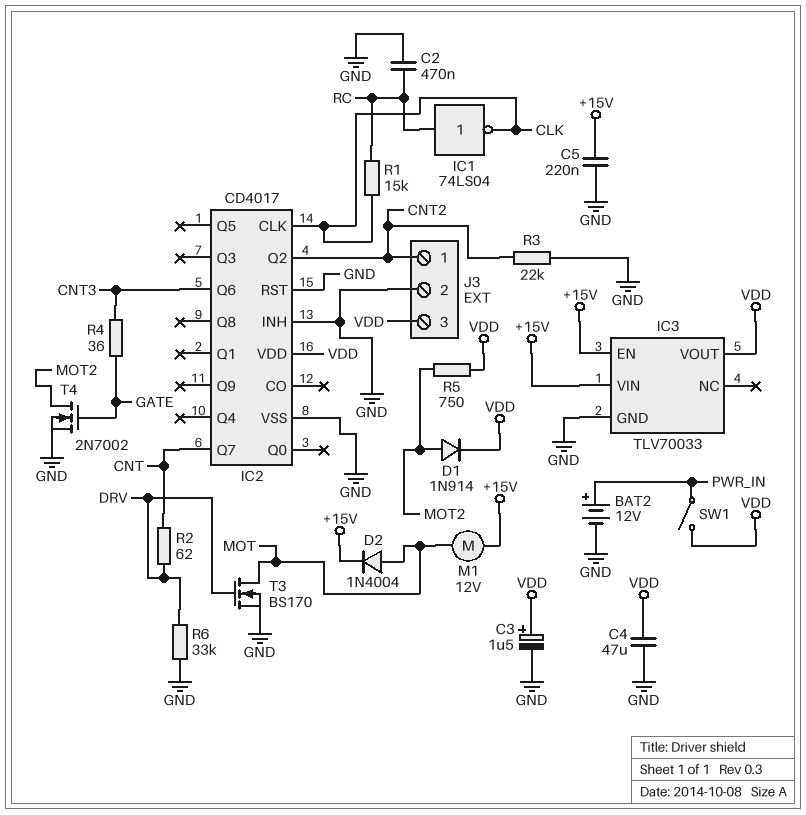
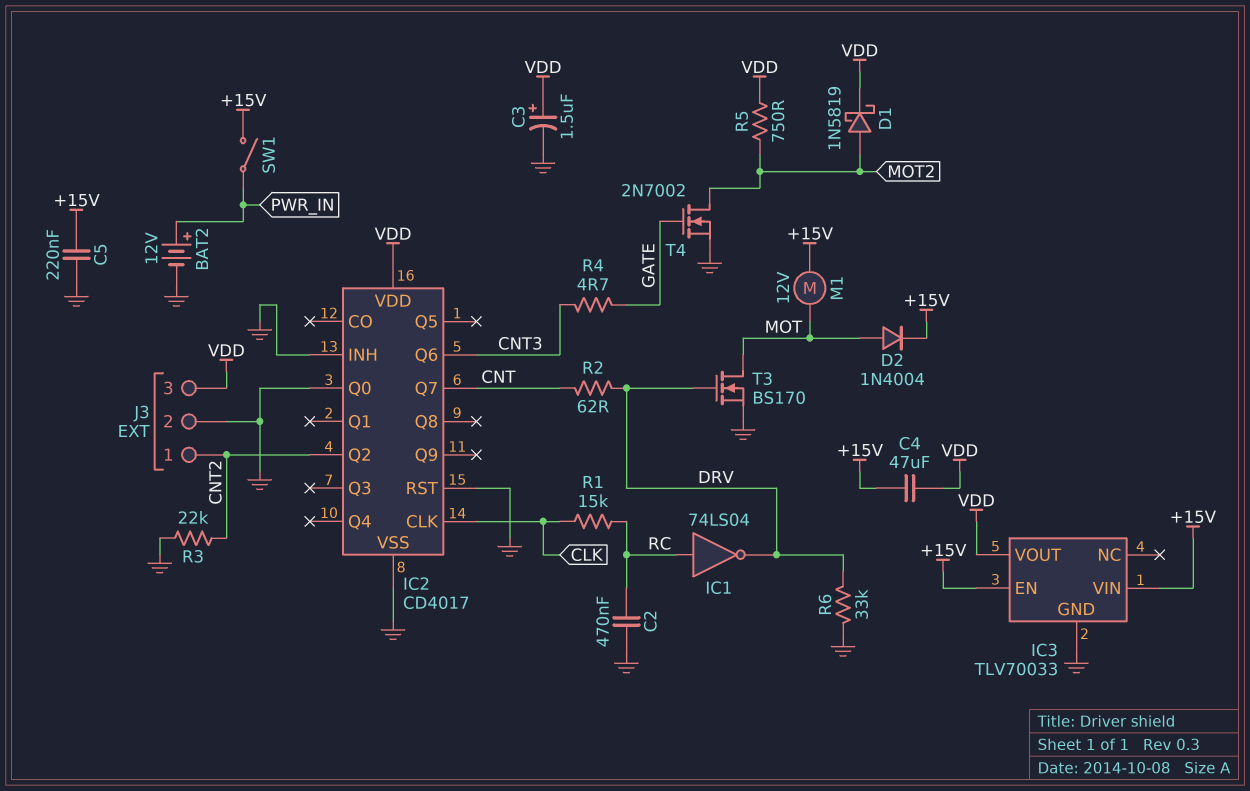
C4: 47uF (GND, VDD) -> 47uF (+15V, VDD)
D1: diode 1N914 (A MOT2, K VDD) -> schottky 1N5819 (A MOT2, K VDD)
IC1: NOT 74LS04 (in RC, out CLK) -> NOT 74LS04 (in RC, out DRV)
IC2 pin Q0: none -> GND
R4: 36 (CNT3, GATE) -> 4.7 (CNT3, GATE)
SW1: switch (PWR_IN, VDD) -> switch (+15V, PWR_IN)

